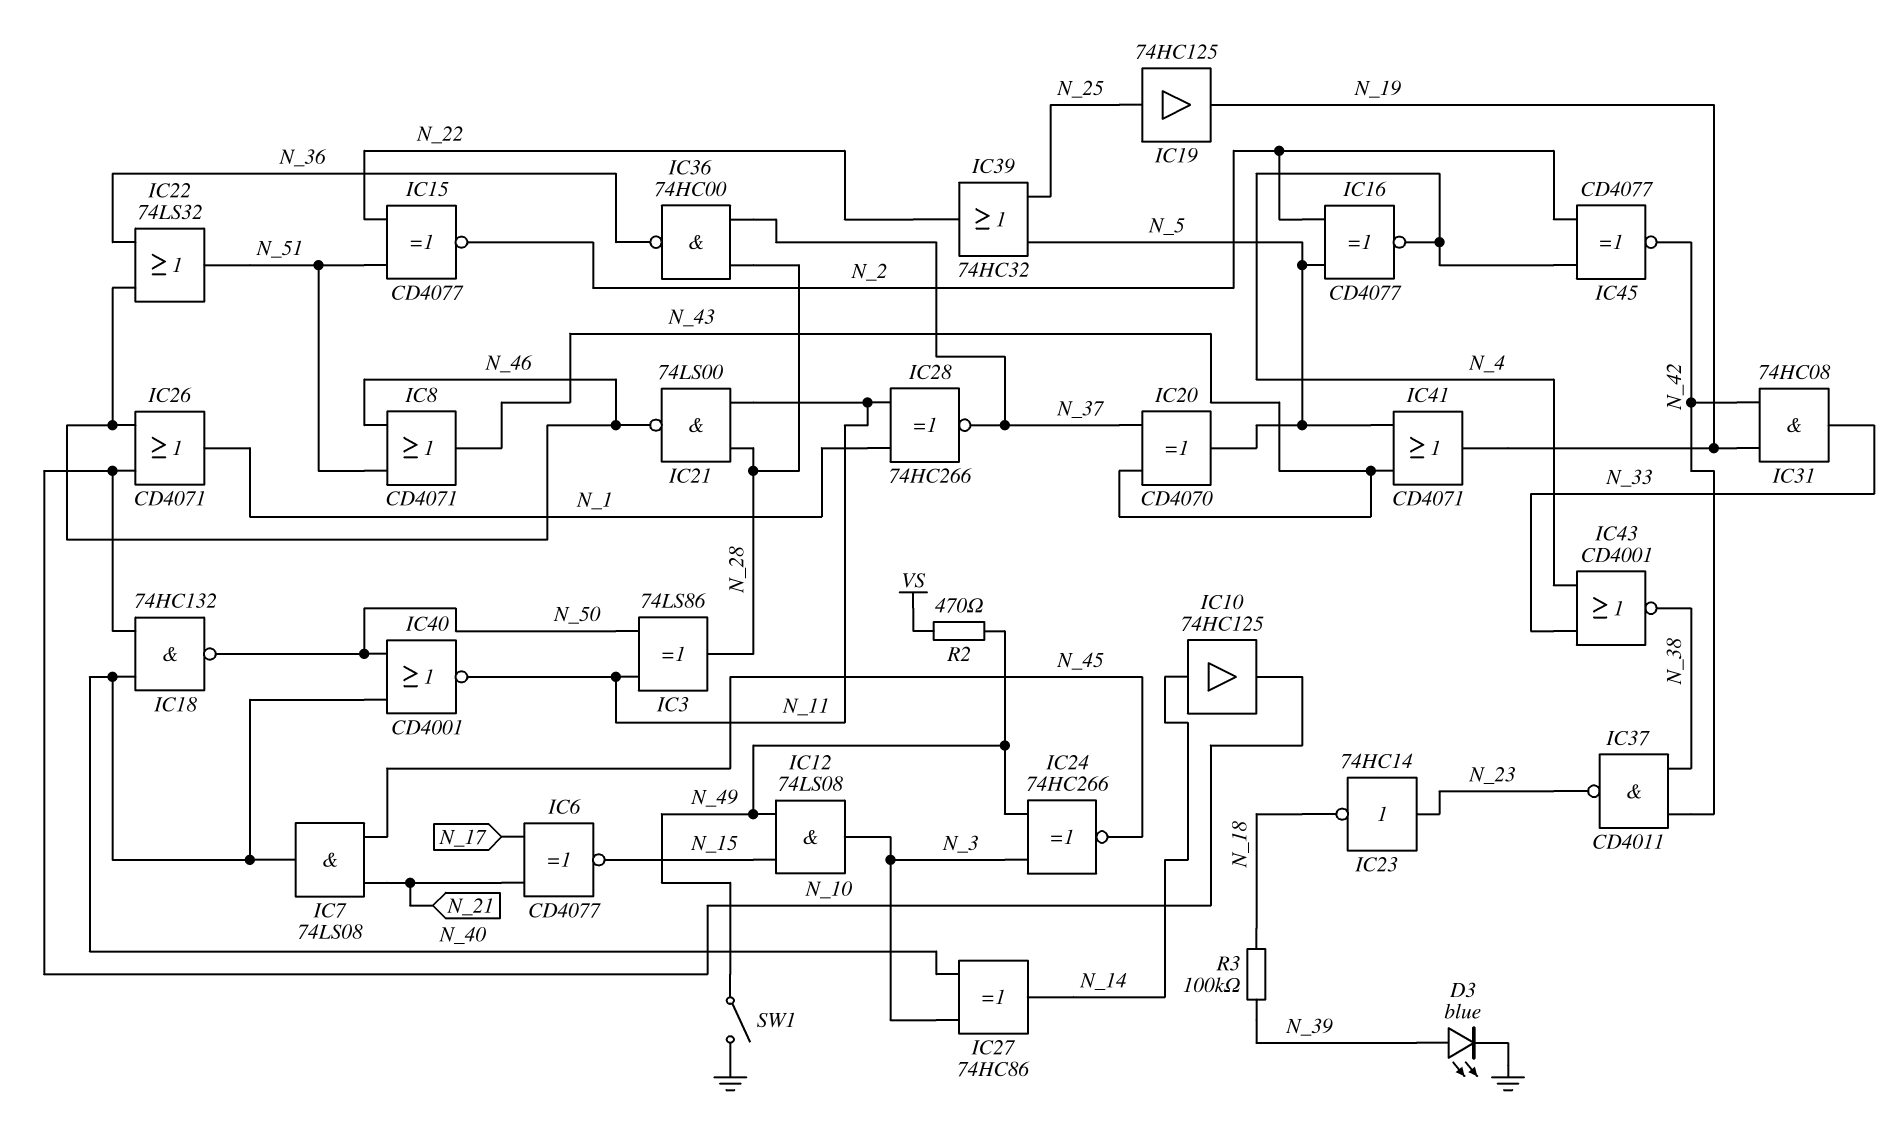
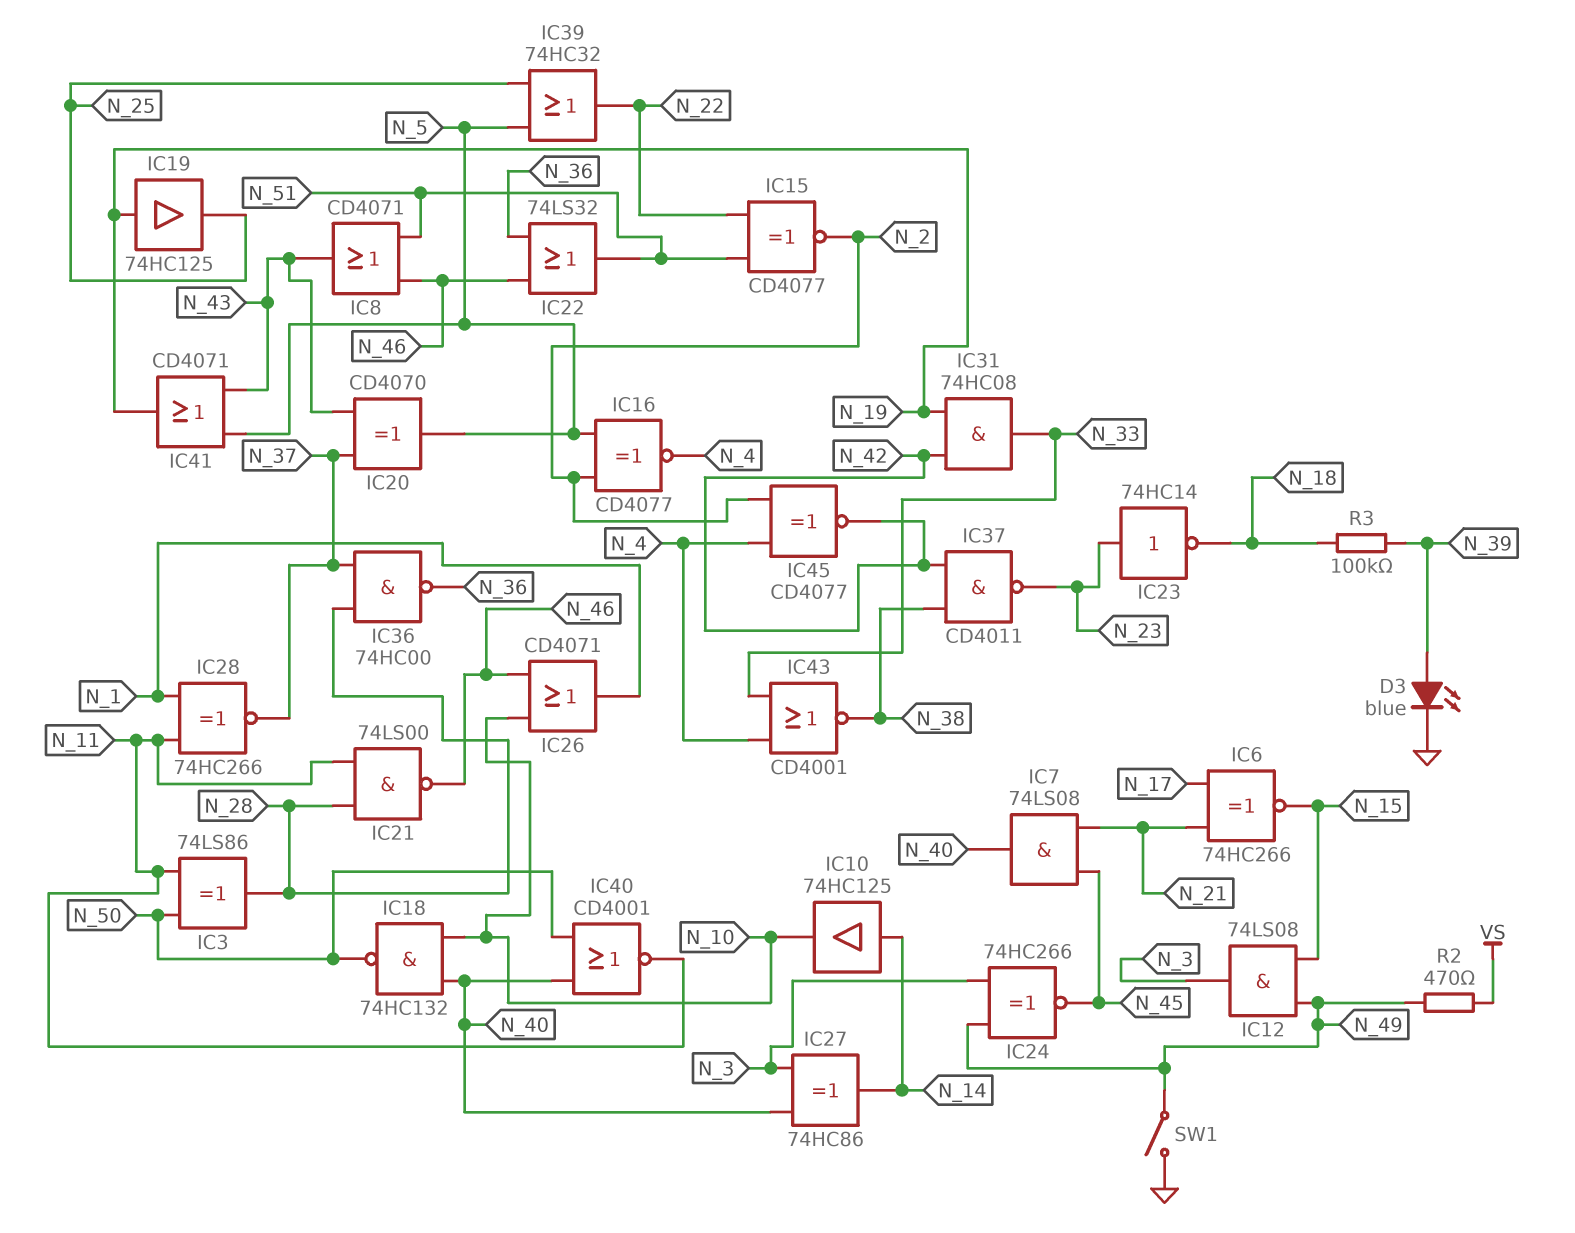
IC6: XNOR CD4077 (in N_17, in N_21, out N_15) -> XNOR 74HC266 (in N_17, in N_21, out N_15)
IC19: buffer 74HC125 (in N_25, out N_19) -> buffer 74HC125 (in N_19, out N_25)

